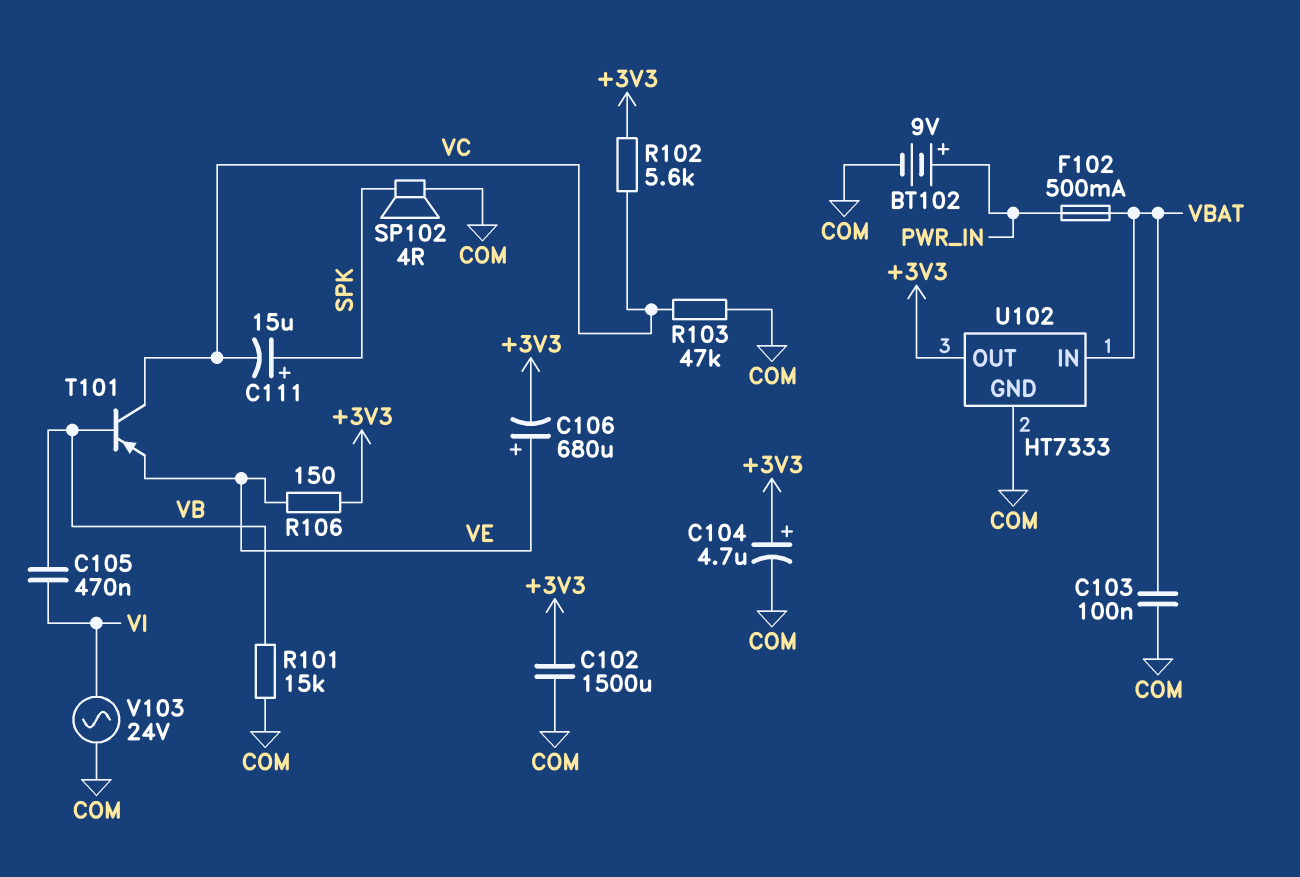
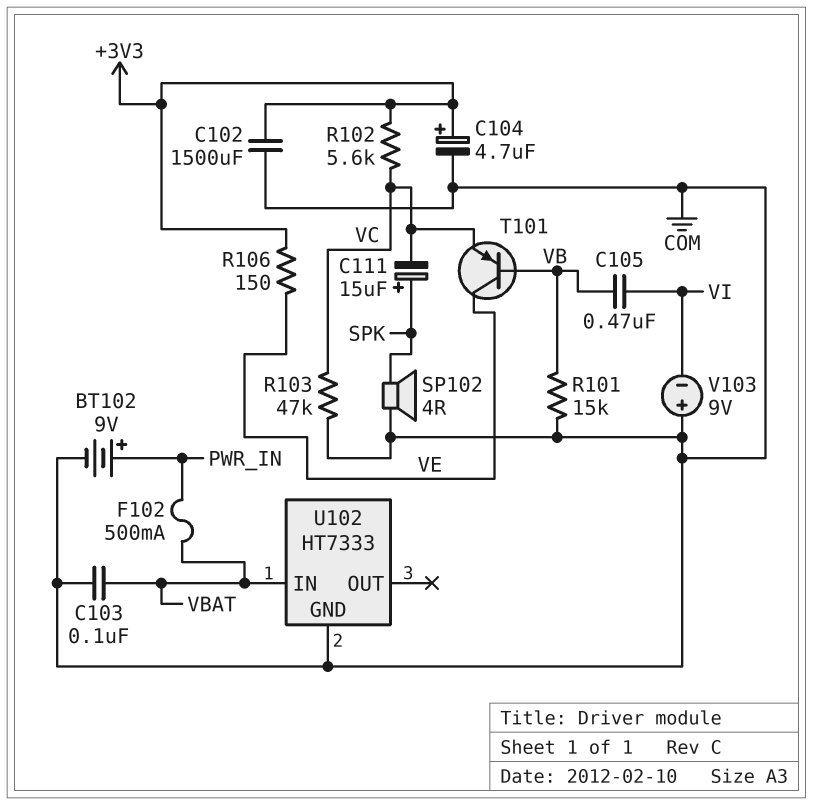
C106: 680uF (plus VE, minus +3V3) -> none
T101: PNP (B VB, C VC, E VE) -> PNP (B VB, C VE, E VC)
U102 pin OUT: +3V3 -> none
V103: AC 24V (COM, VI) -> 9V (plus COM, minus VI)

